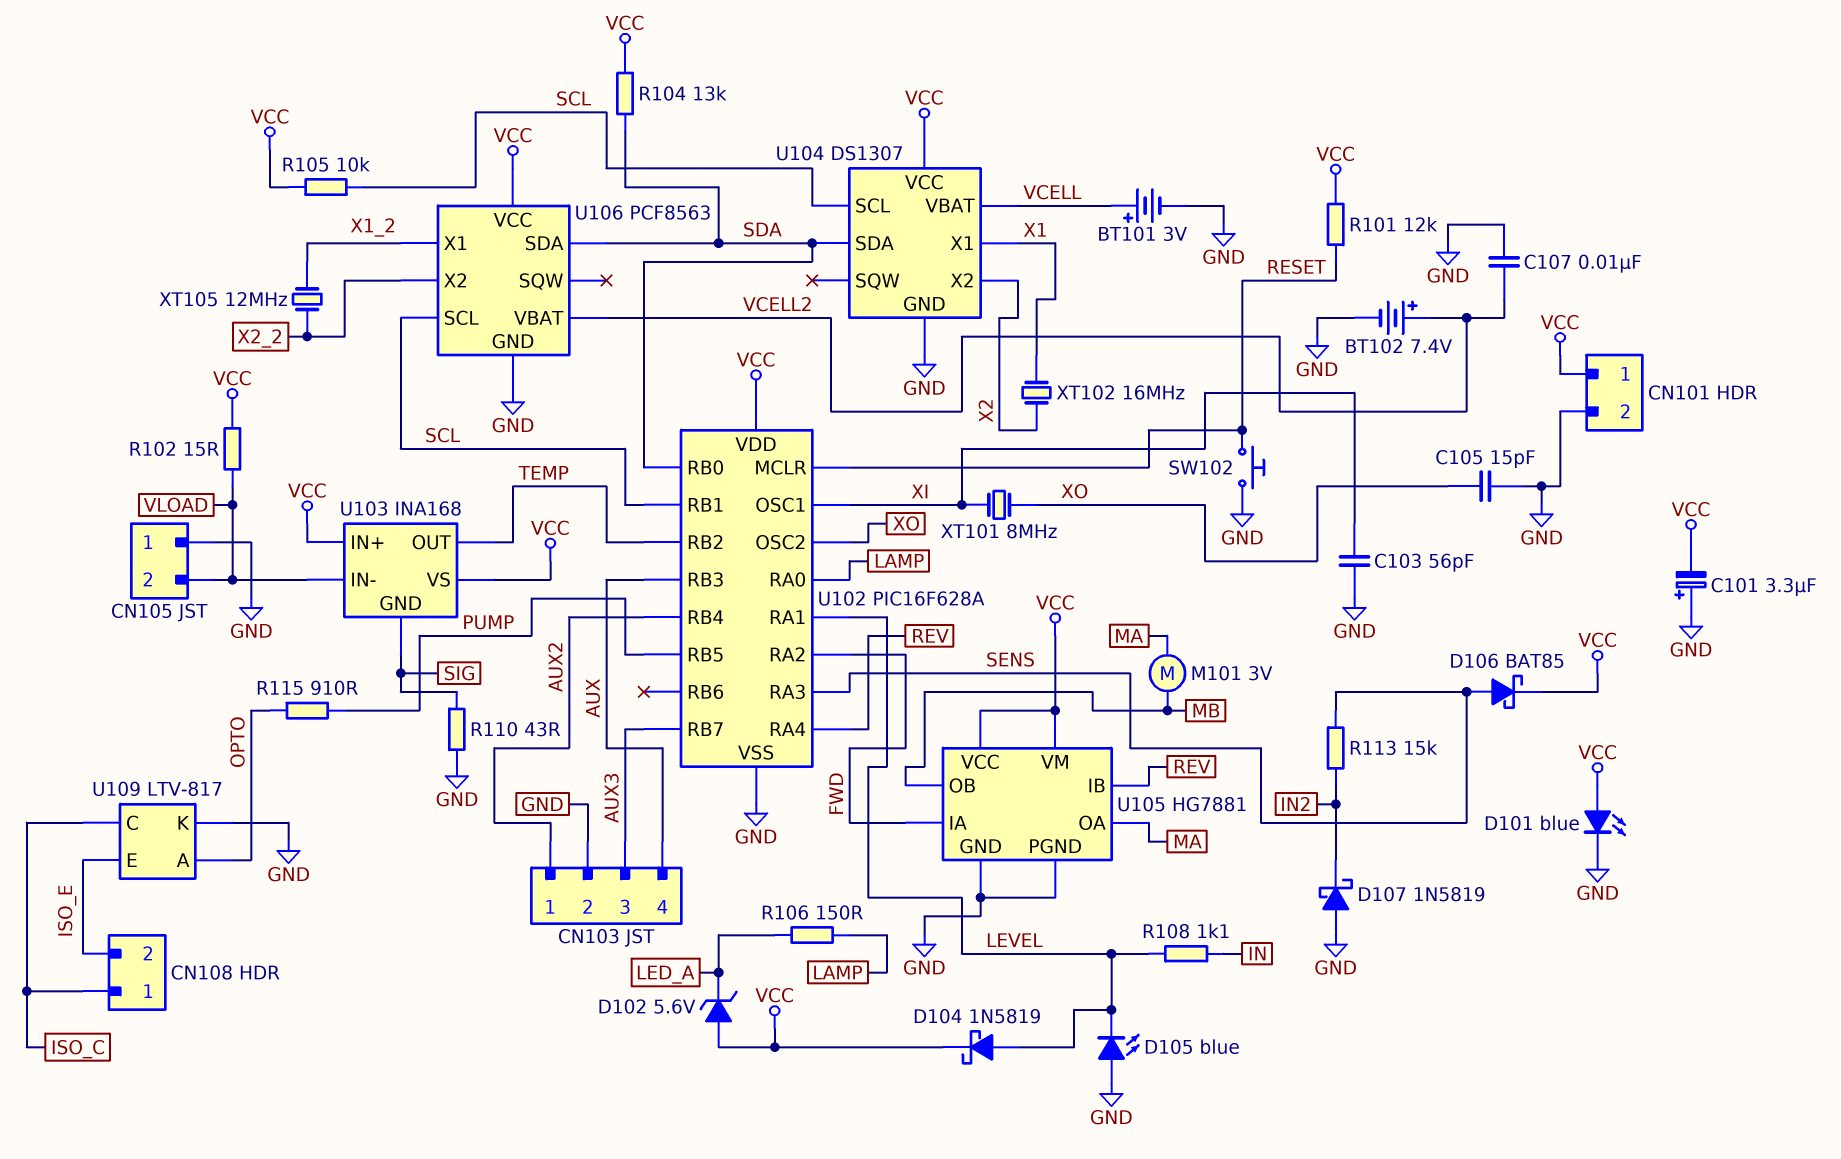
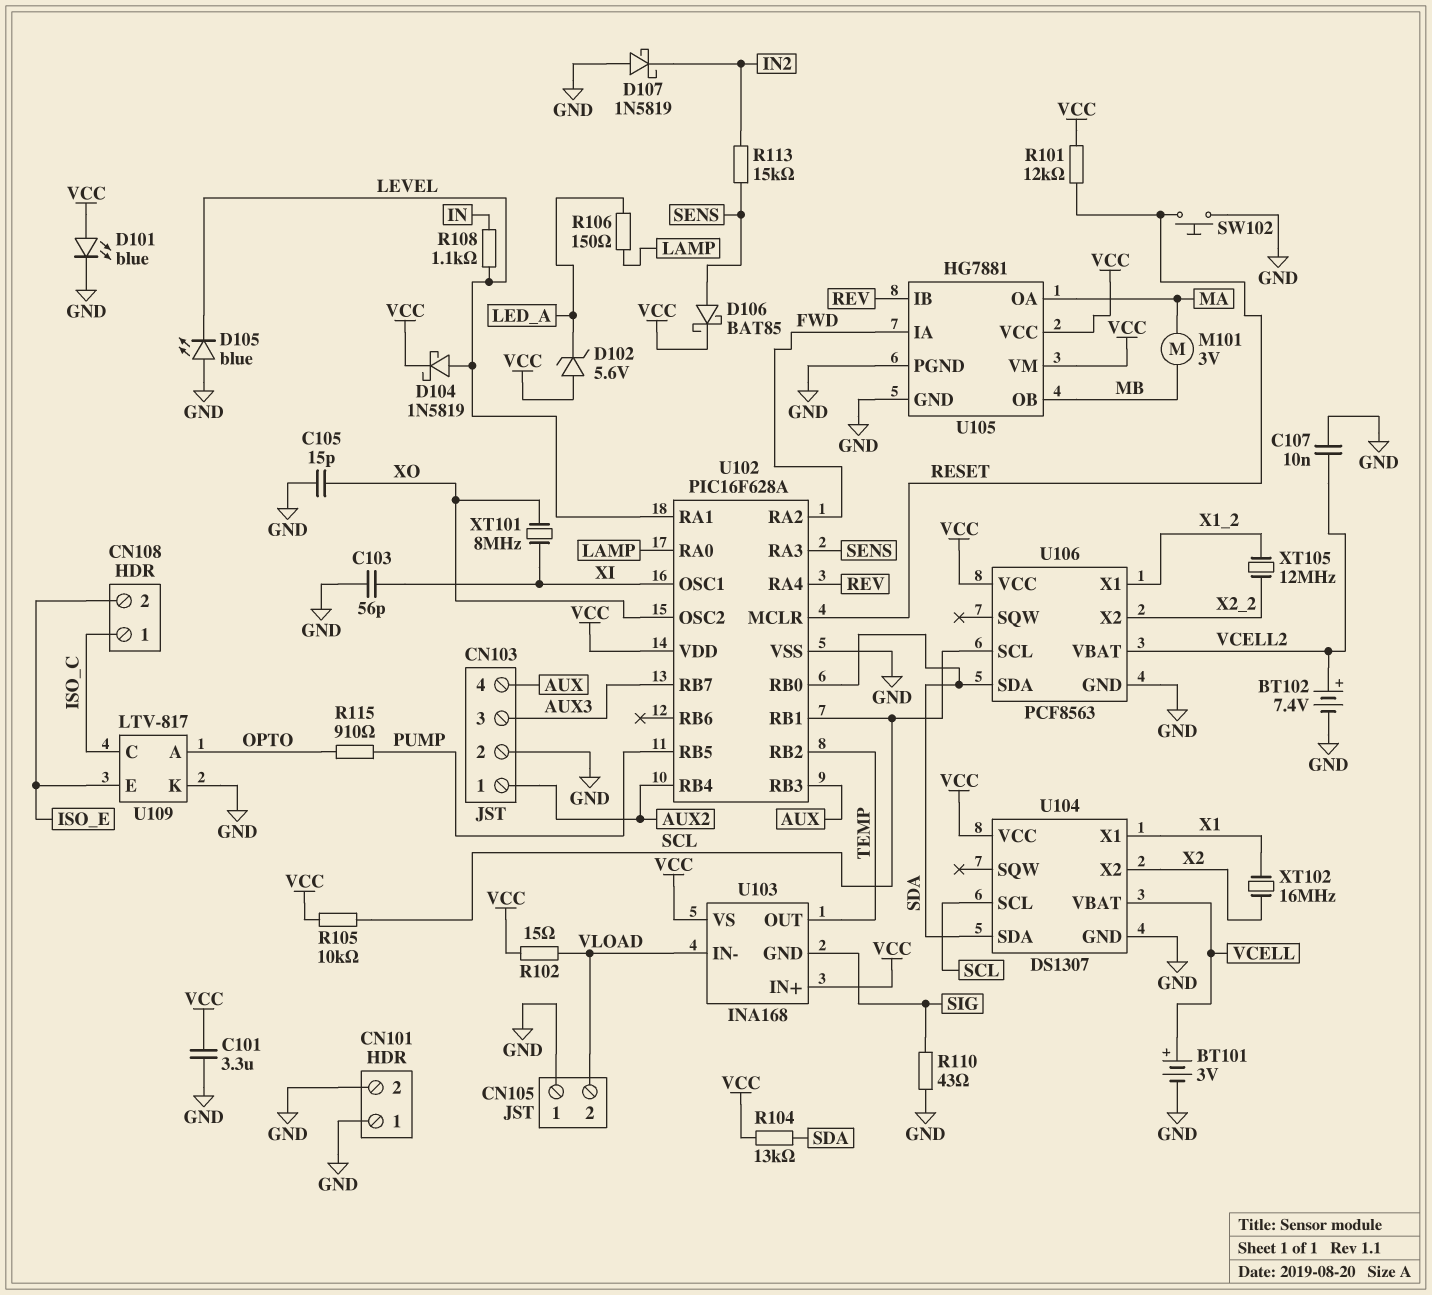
C101: 3.3uF (plus GND, minus VCC) -> 3.3uF (GND, VCC)
CN101 pin 1: VCC -> GND

